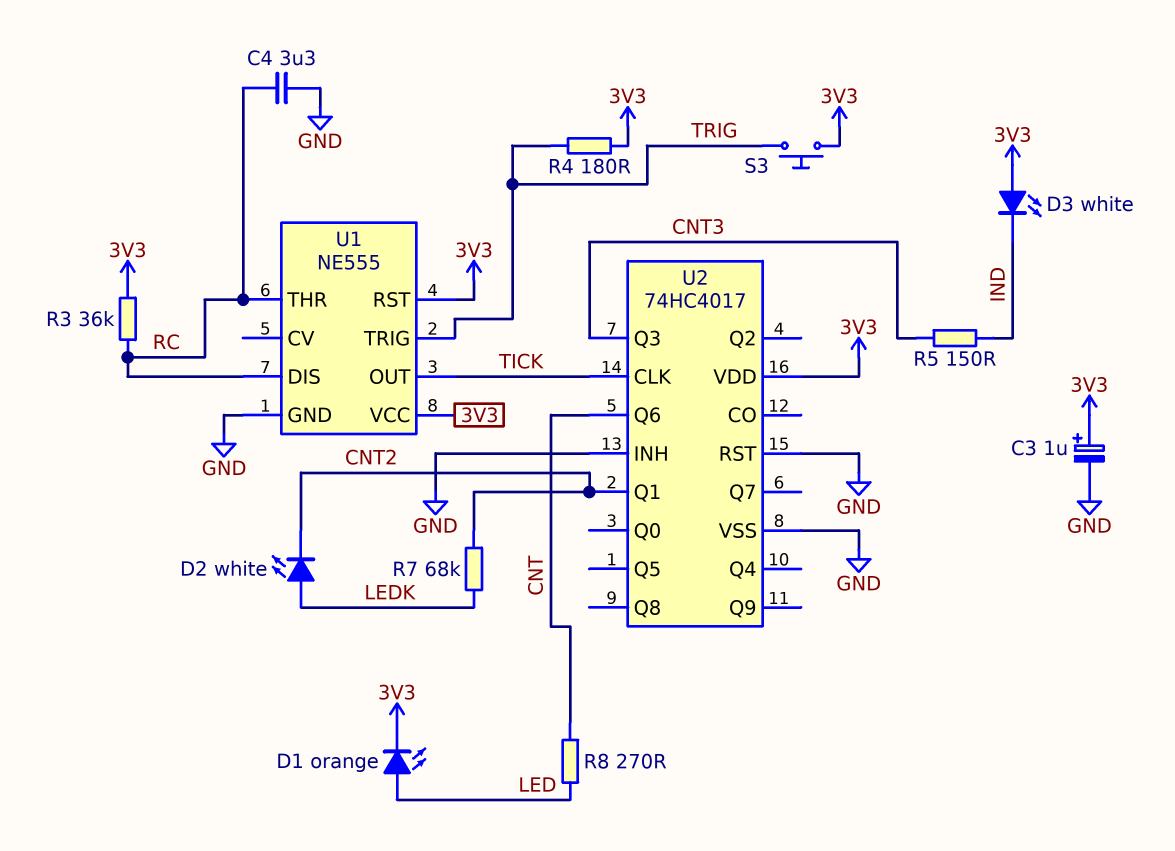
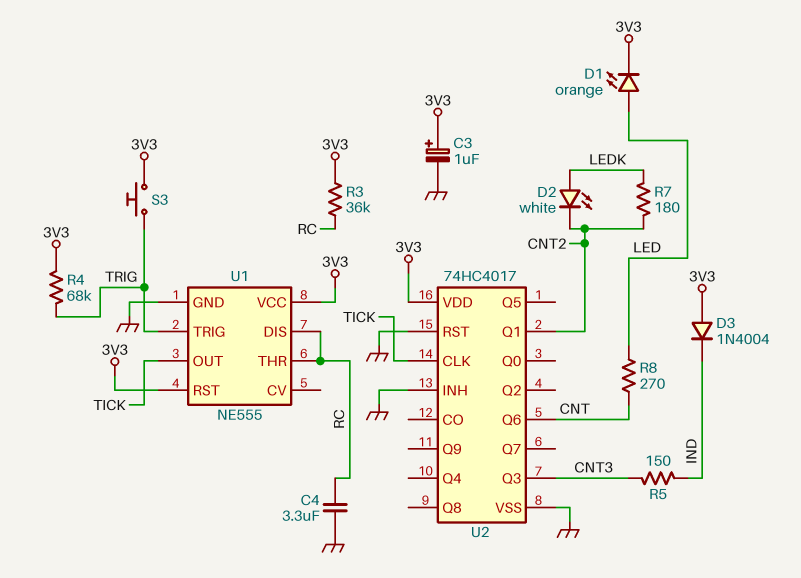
D3: LED white (A 3V3, K IND) -> diode 1N4004 (A 3V3, K IND)
R4: 180 (3V3, TRIG) -> 68k (3V3, TRIG)
R7: 68k (CNT2, LEDK) -> 180 (CNT2, LEDK)

